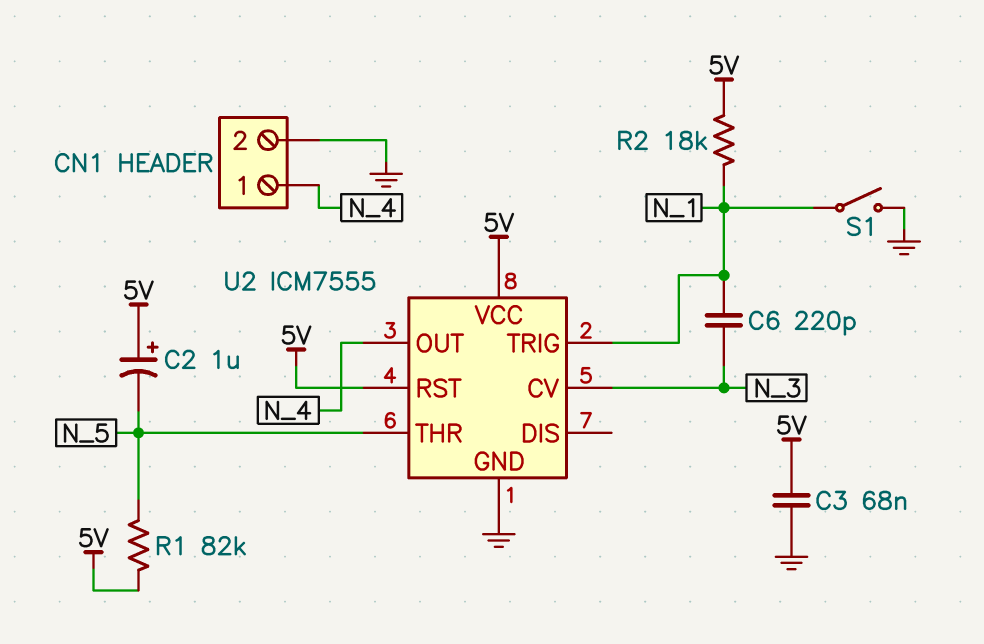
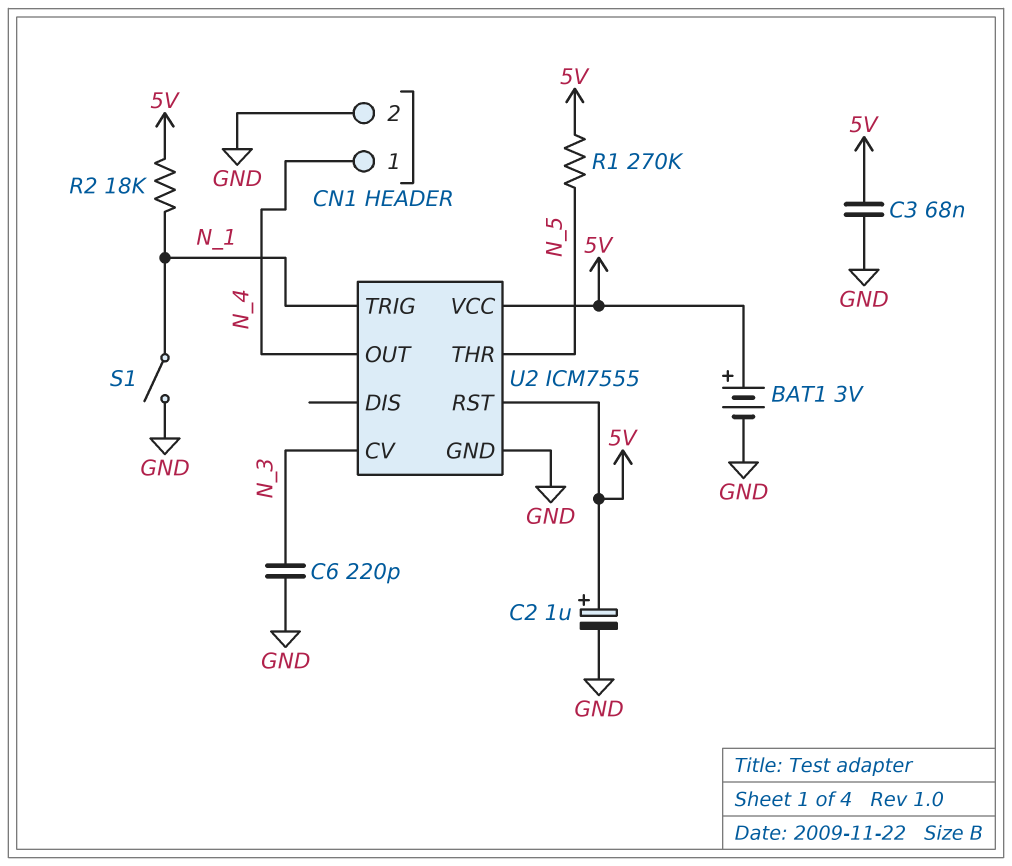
BAT1: none -> 3V (plus 5V, minus GND)
C2: 1uF (plus 5V, minus N_5) -> 1uF (plus 5V, minus GND)
C6: 220pF (N_1, N_3) -> 220pF (GND, N_3)
R1: 82k (5V, N_5) -> 270k (5V, N_5)

